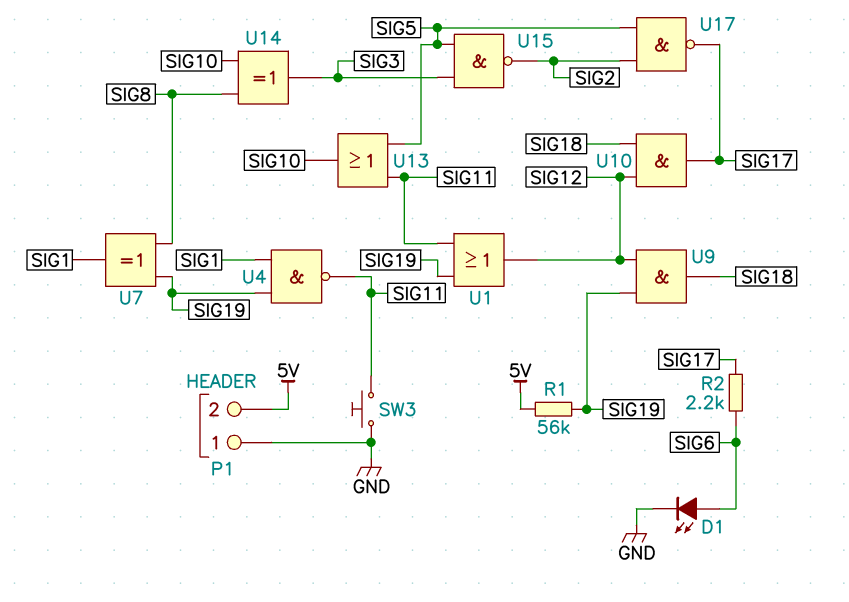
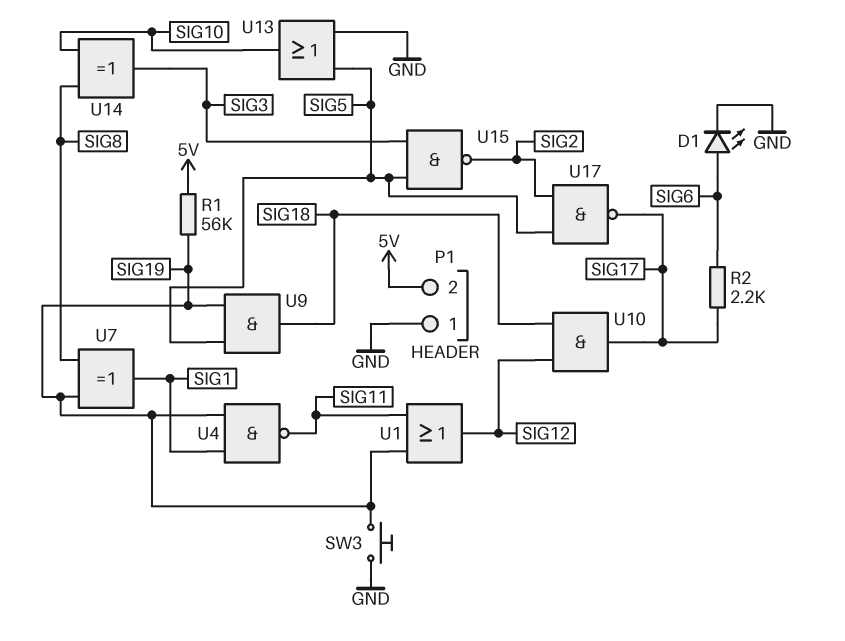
SW3: button (GND, SIG11) -> button (GND, SIG19)
U9: AND (in SIG12, in SIG19, out SIG18) -> AND (in SIG5, in SIG19, out SIG18)
U13: OR (in SIG5, in SIG11, out SIG10) -> OR (in GND, in SIG5, out SIG10)

